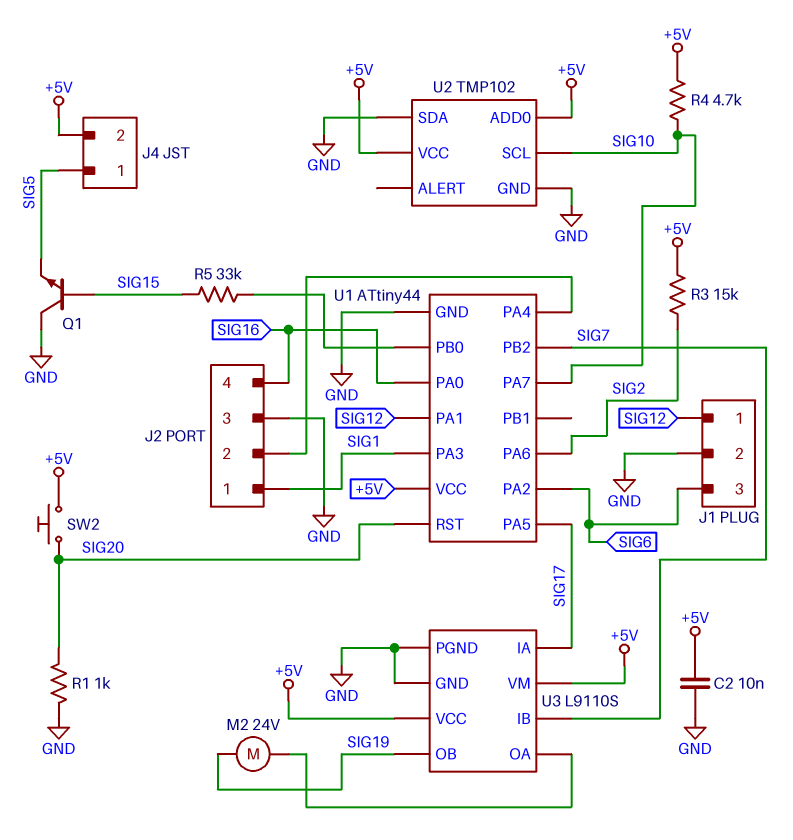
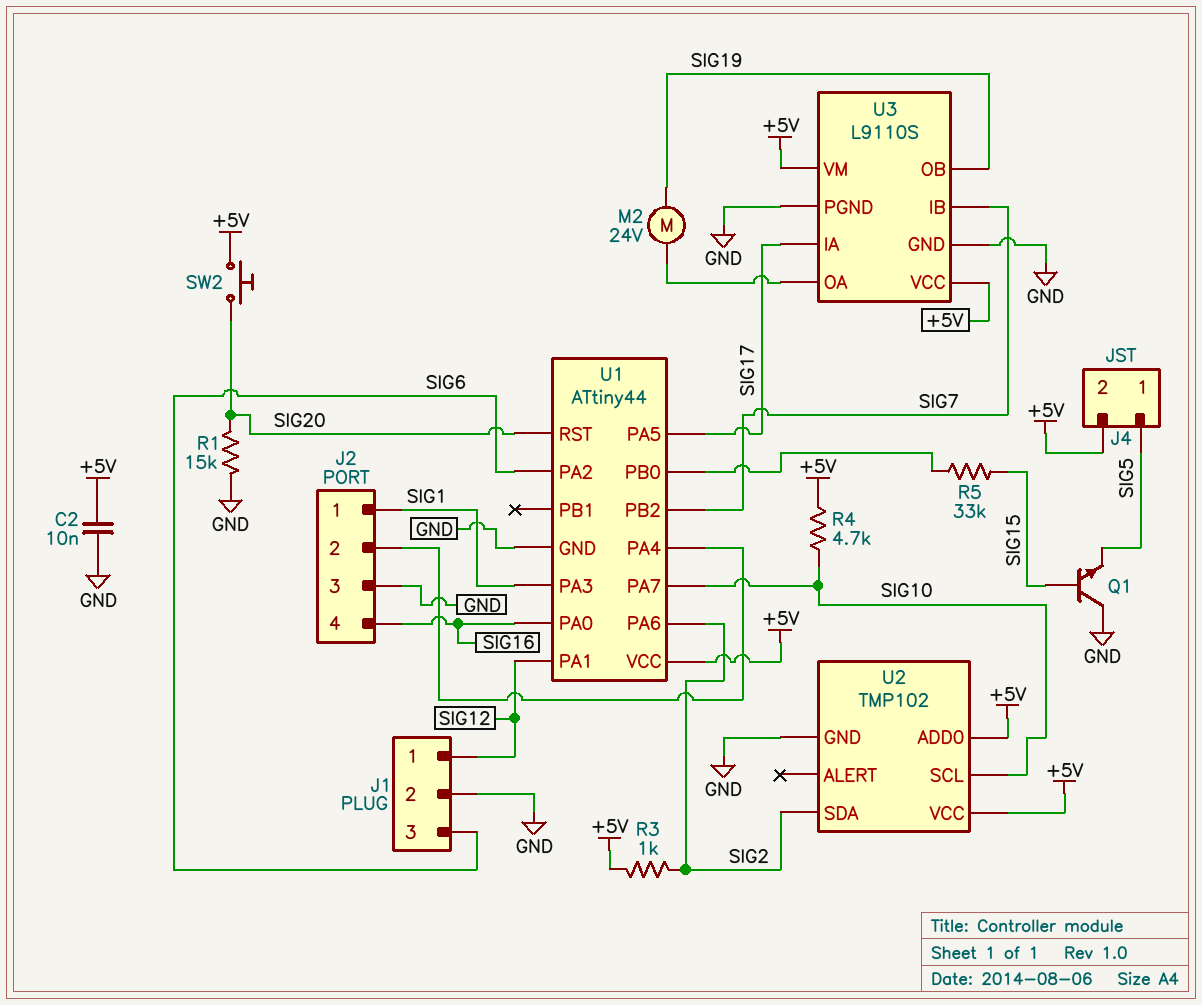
R1: 1k (GND, SIG20) -> 15k (GND, SIG20)
R3: 15k (+5V, SIG2) -> 1k (+5V, SIG2)
U2 pin SDA: GND -> SIG2

